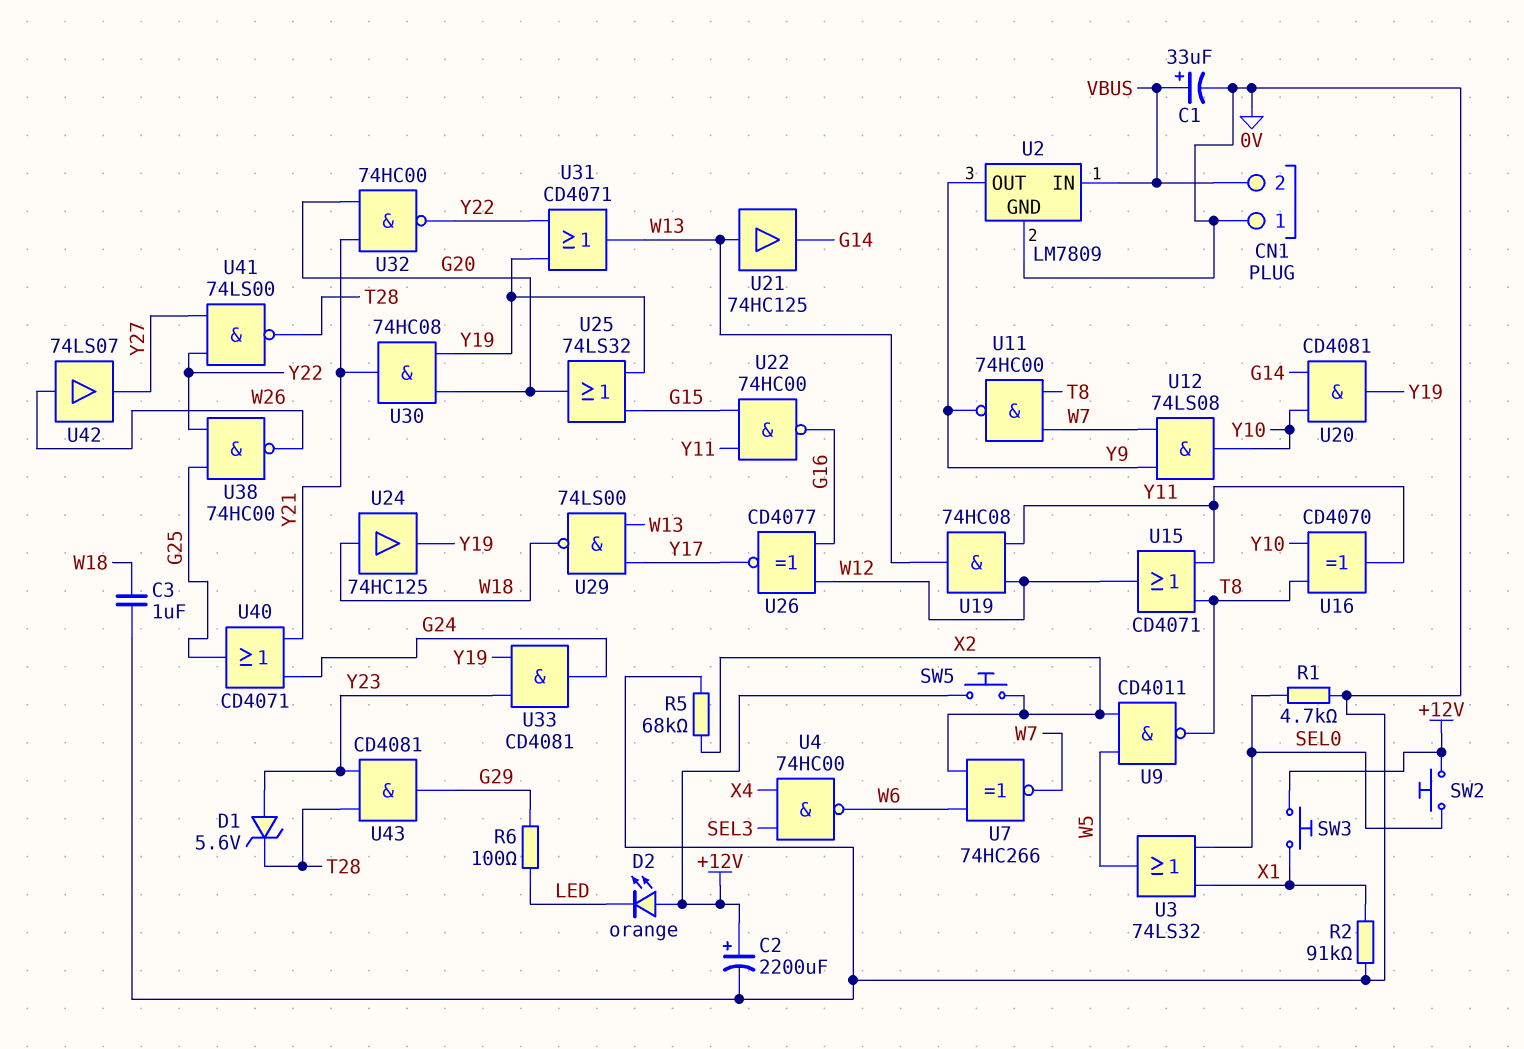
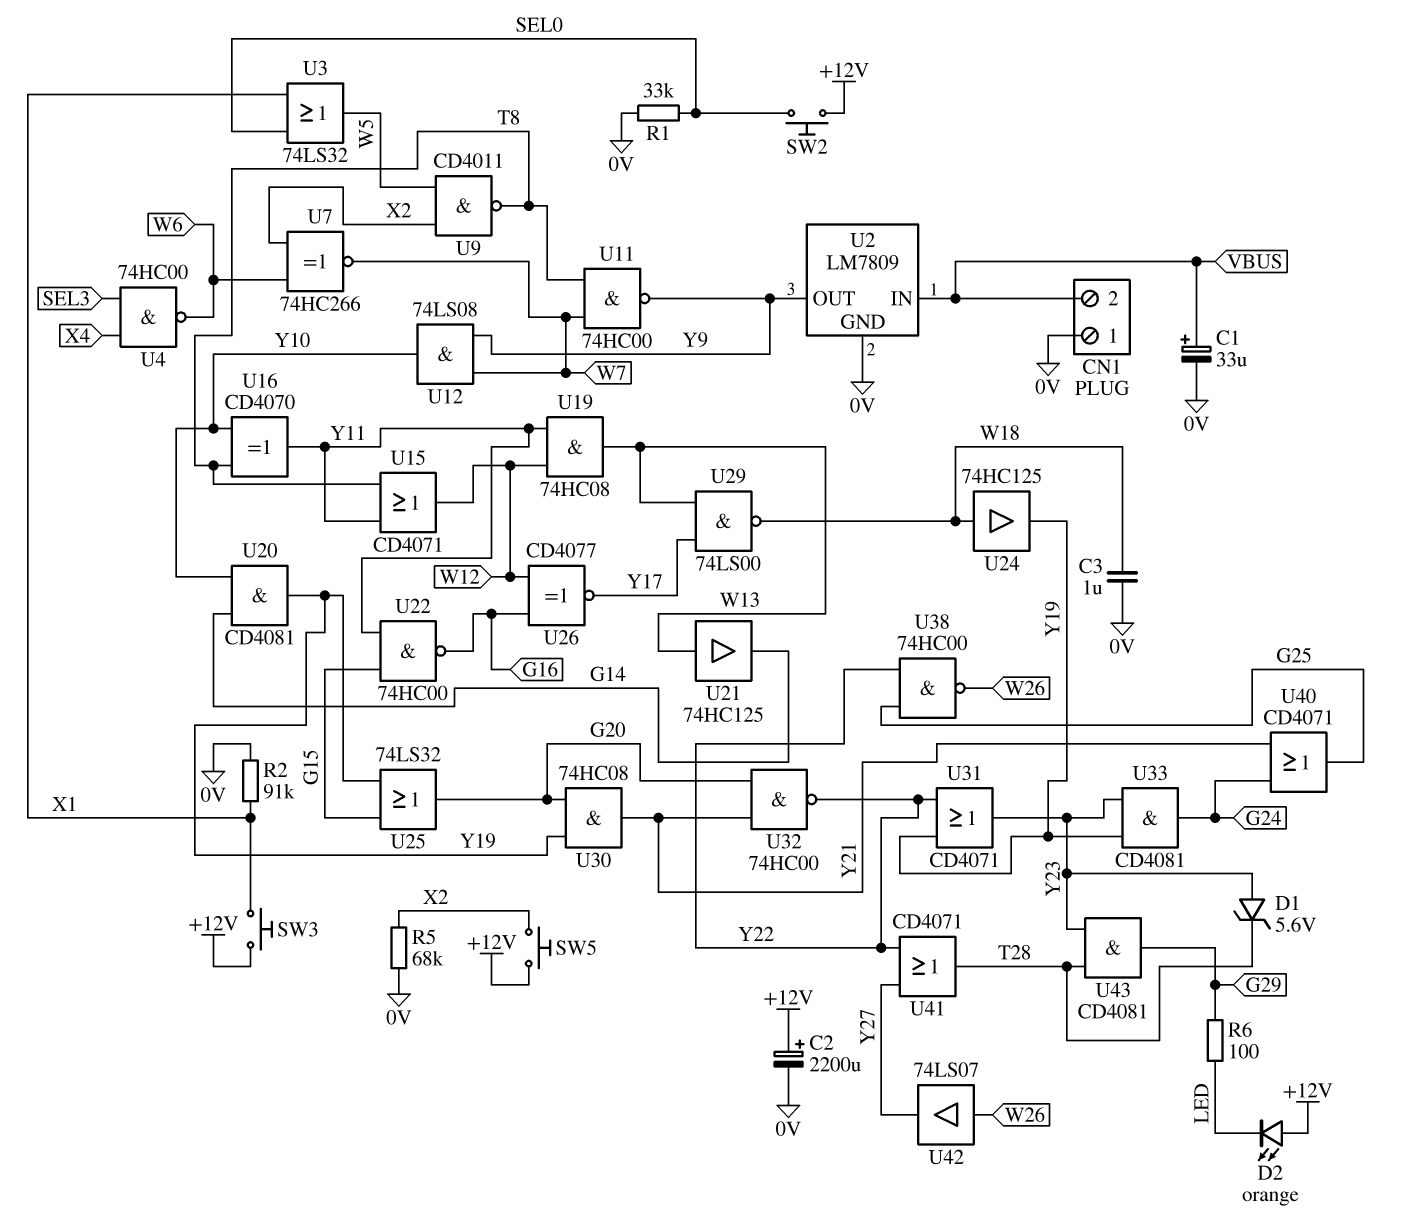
R1: 4.7k (0V, SEL0) -> 33k (0V, SEL0)
U31: OR CD4071 (in Y19, in Y22, out W13) -> OR CD4071 (in Y19, in Y22, out Y23)
U41: NAND 74LS00 (in Y22, in Y27, out T28) -> OR CD4071 (in Y22, in Y27, out T28)

